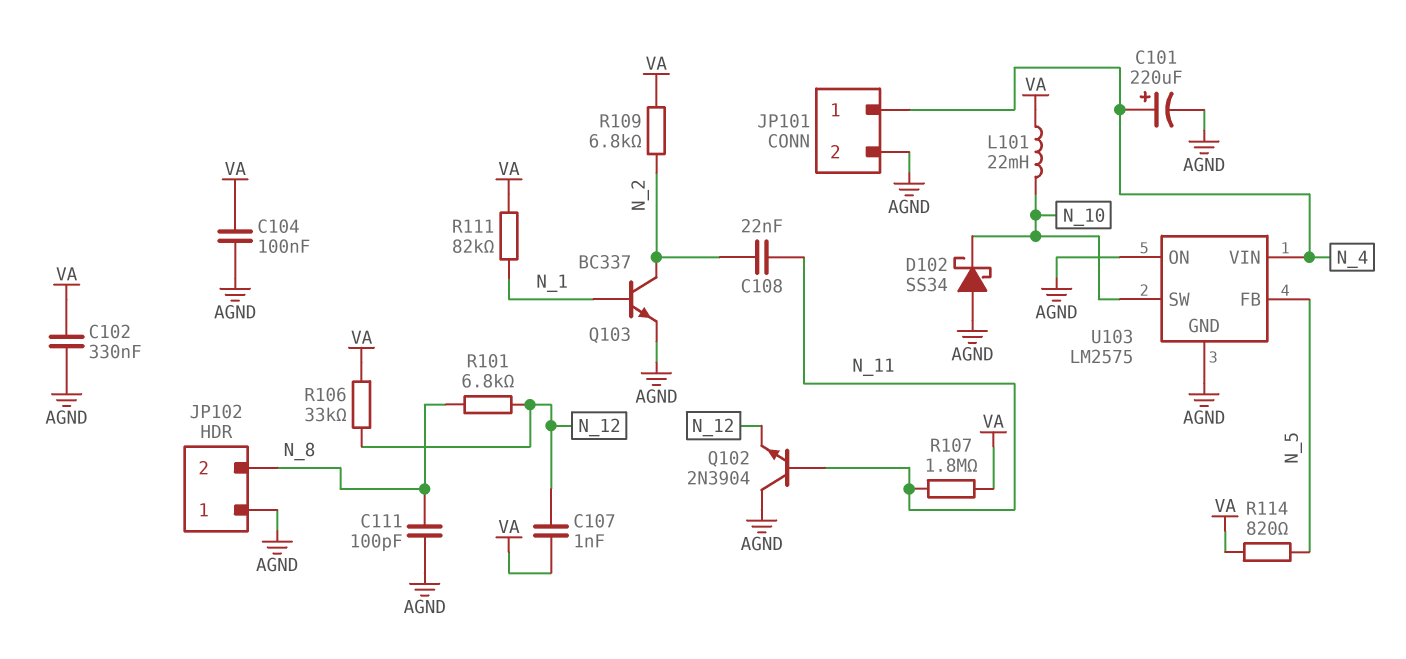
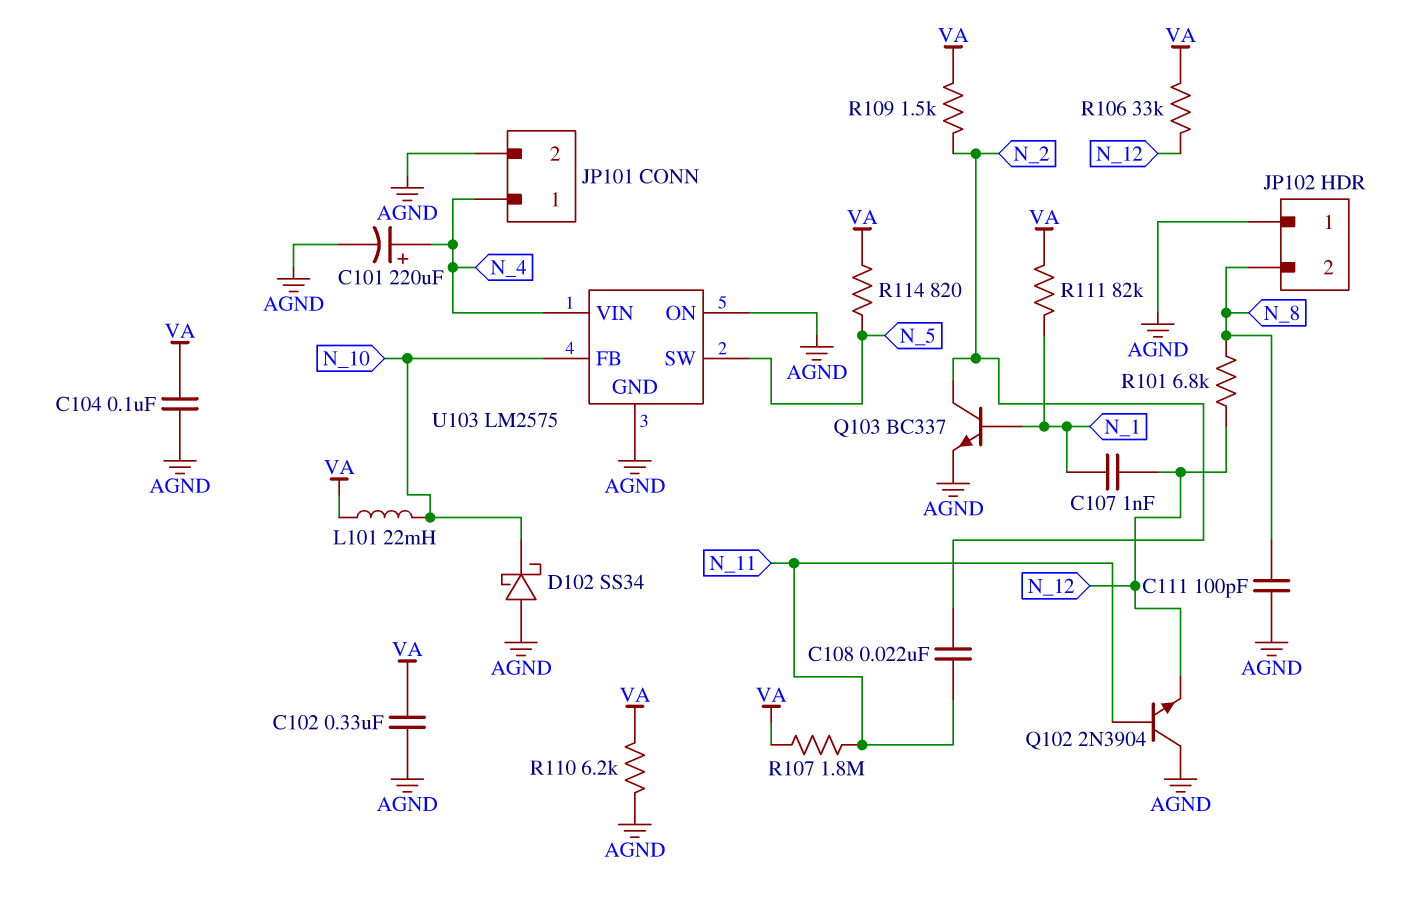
C107: 1nF (N_12, VA) -> 1nF (N_1, N_12)
R109: 6.8k (N_2, VA) -> 1.5k (N_2, VA)
R110: none -> 6.2k (AGND, VA)
U103 pin FB: N_5 -> N_10
U103 pin SW: N_10 -> N_5

